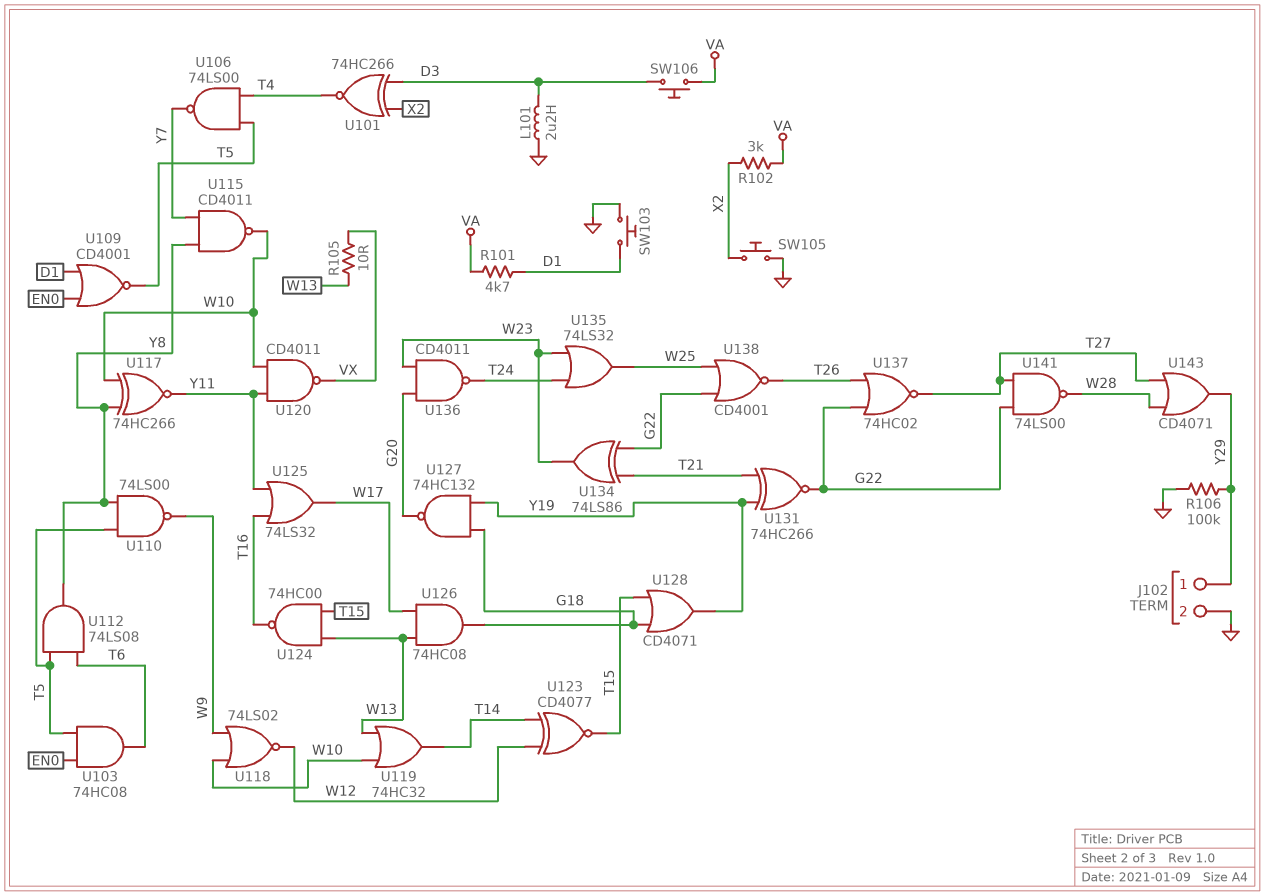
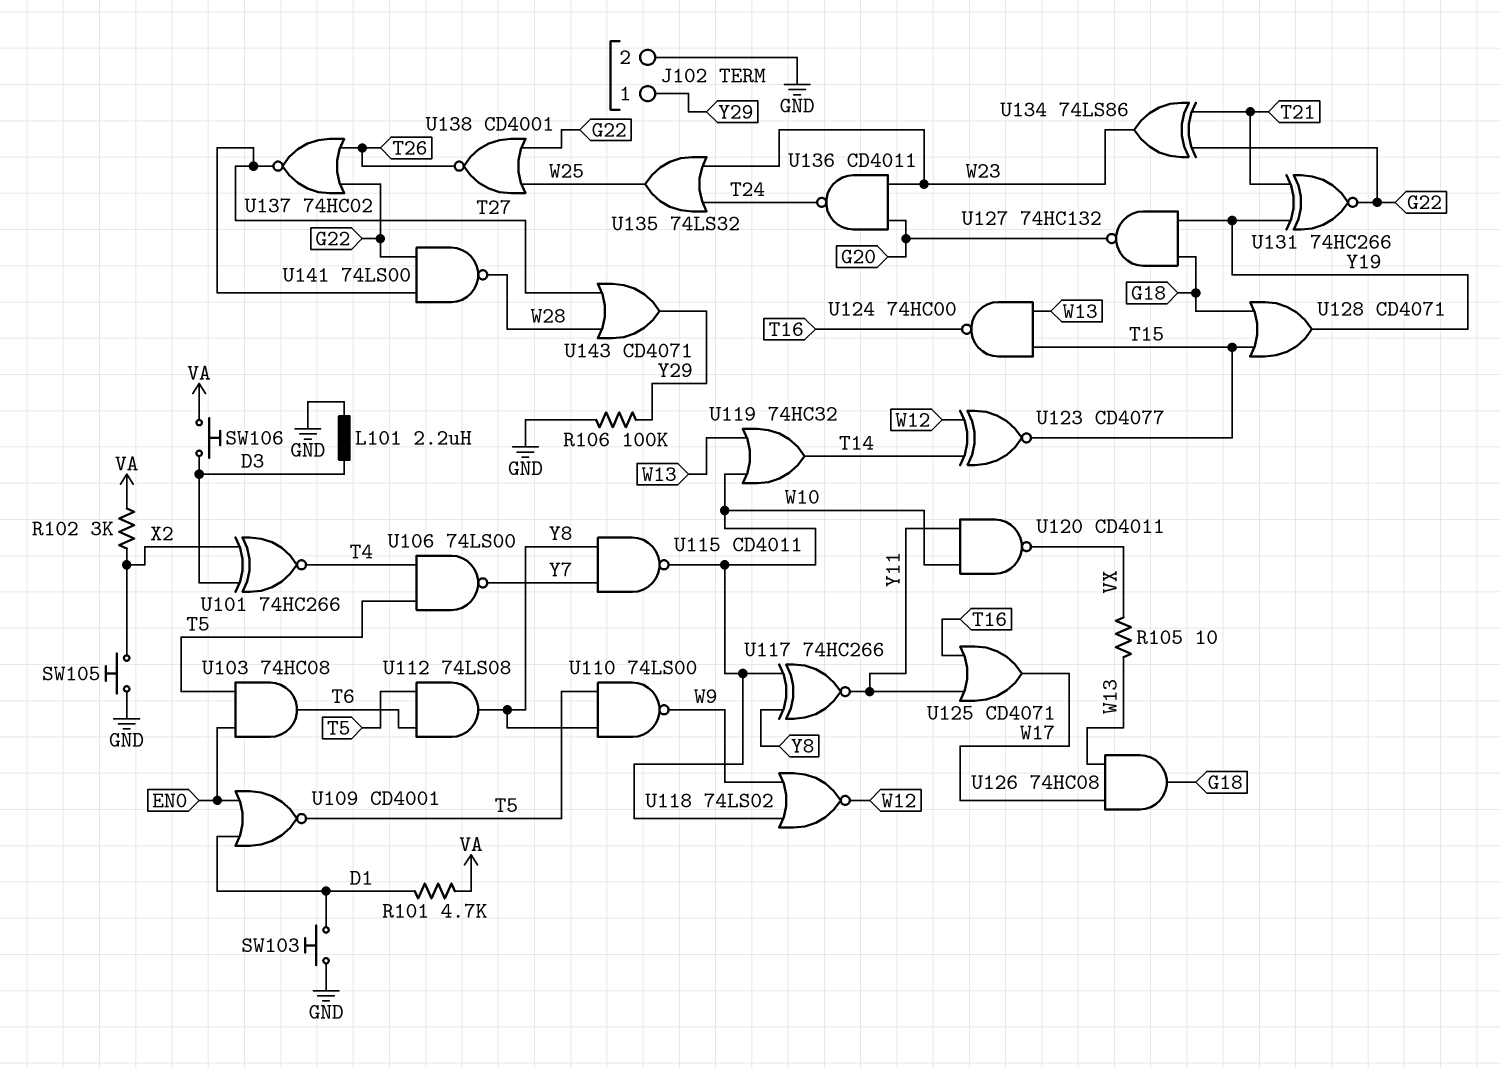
U125: OR 74LS32 (in T16, in Y11, out W17) -> OR CD4071 (in T16, in Y11, out W17)

